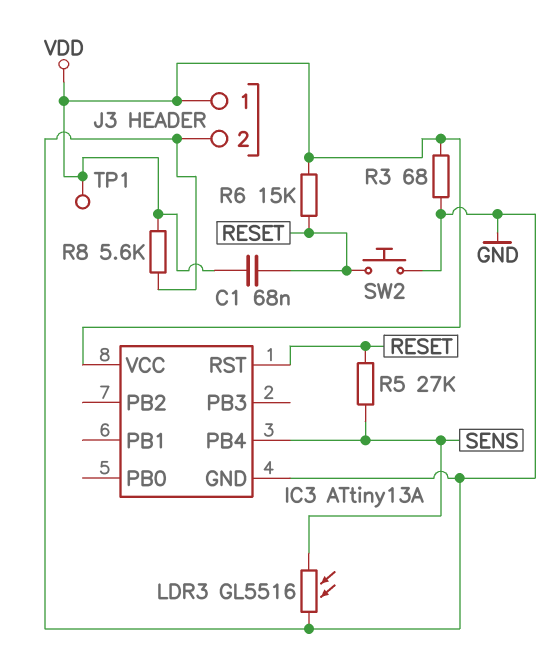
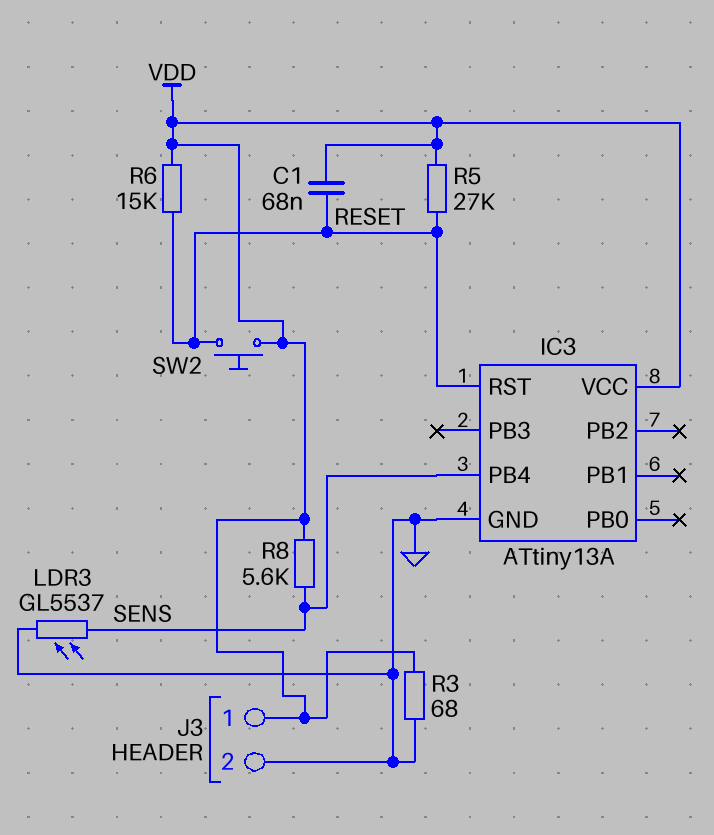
LDR3: GL5516 (GND, SENS) -> GL5537 (GND, SENS)
R5: 27k (RESET, SENS) -> 27k (RESET, VDD)
R8: 5.6k (GND, VDD) -> 5.6k (SENS, VDD)
SW2: button (GND, RESET) -> button (RESET, VDD)
TP1: test point (VDD) -> none

